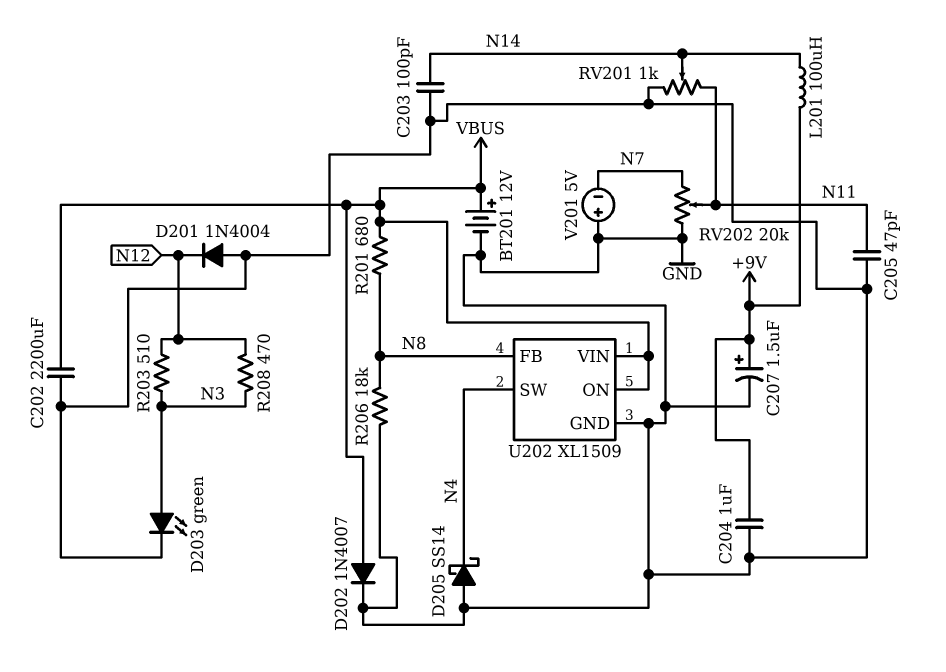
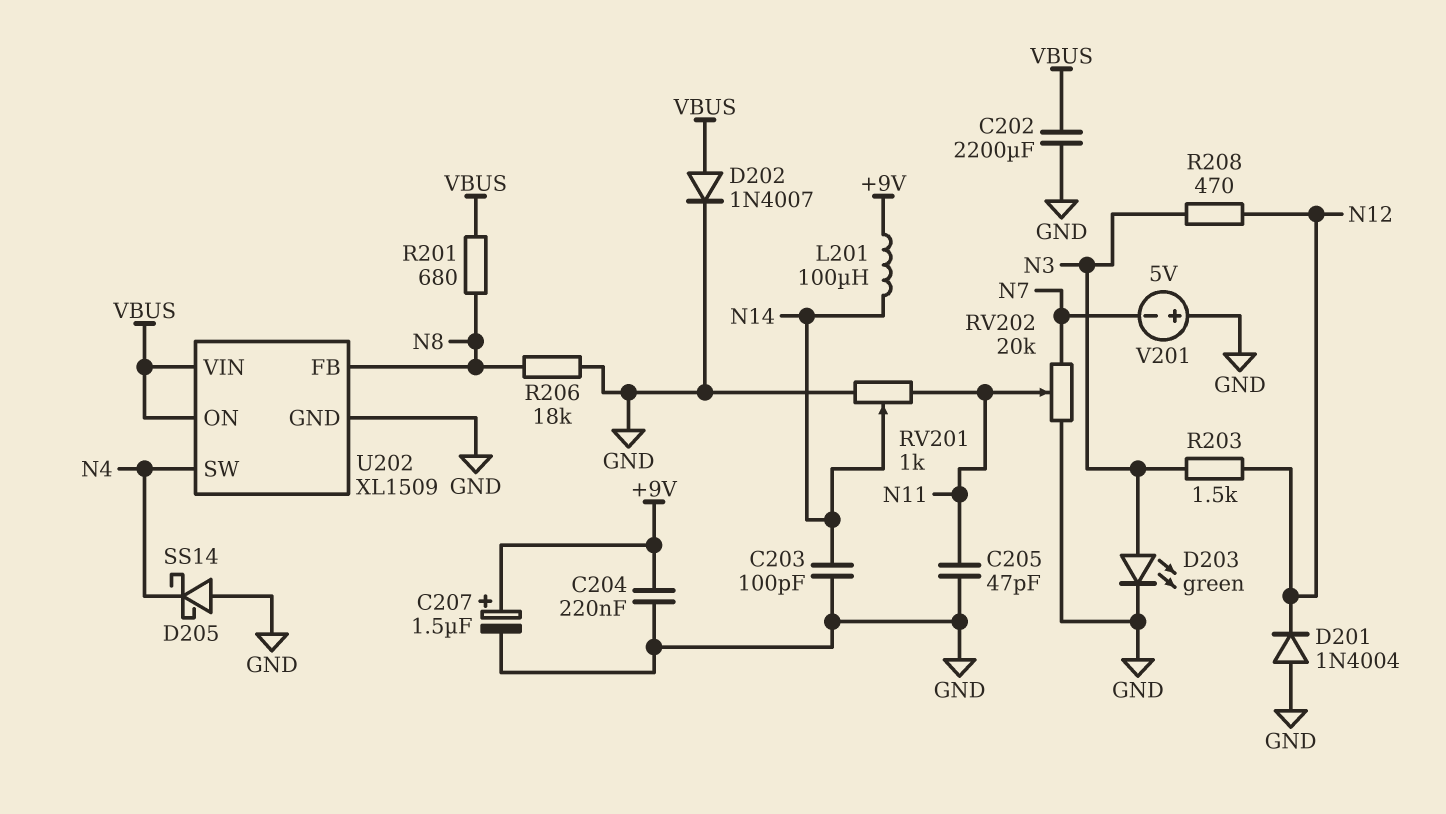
BT201: 12V (plus VBUS, minus GND) -> none
C204: 1uF (+9V, GND) -> 220nF (+9V, GND)
R203: 510 (N3, N12) -> 1.5k (N3, N12)

